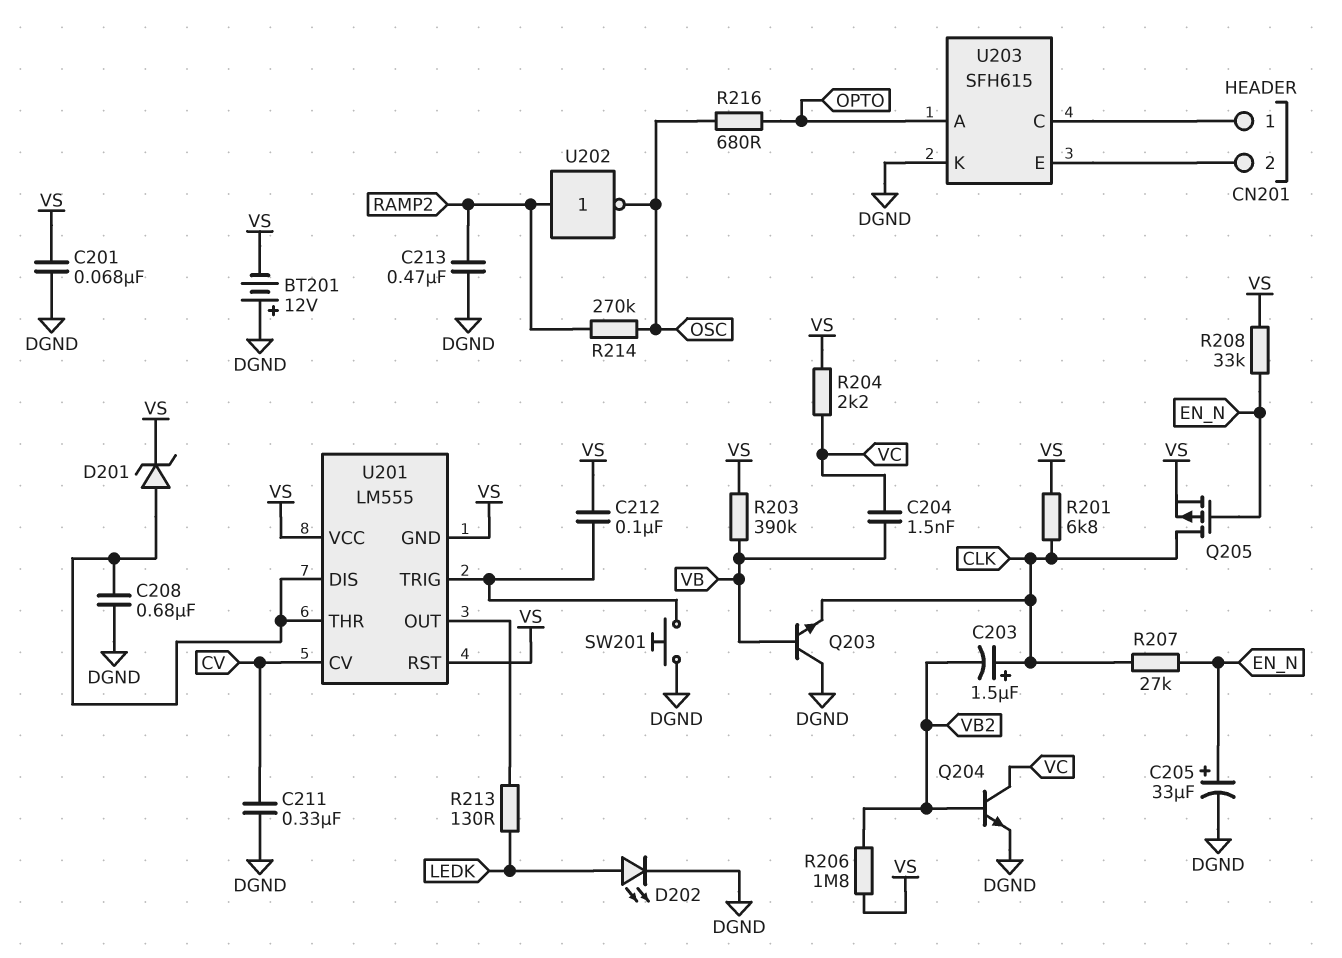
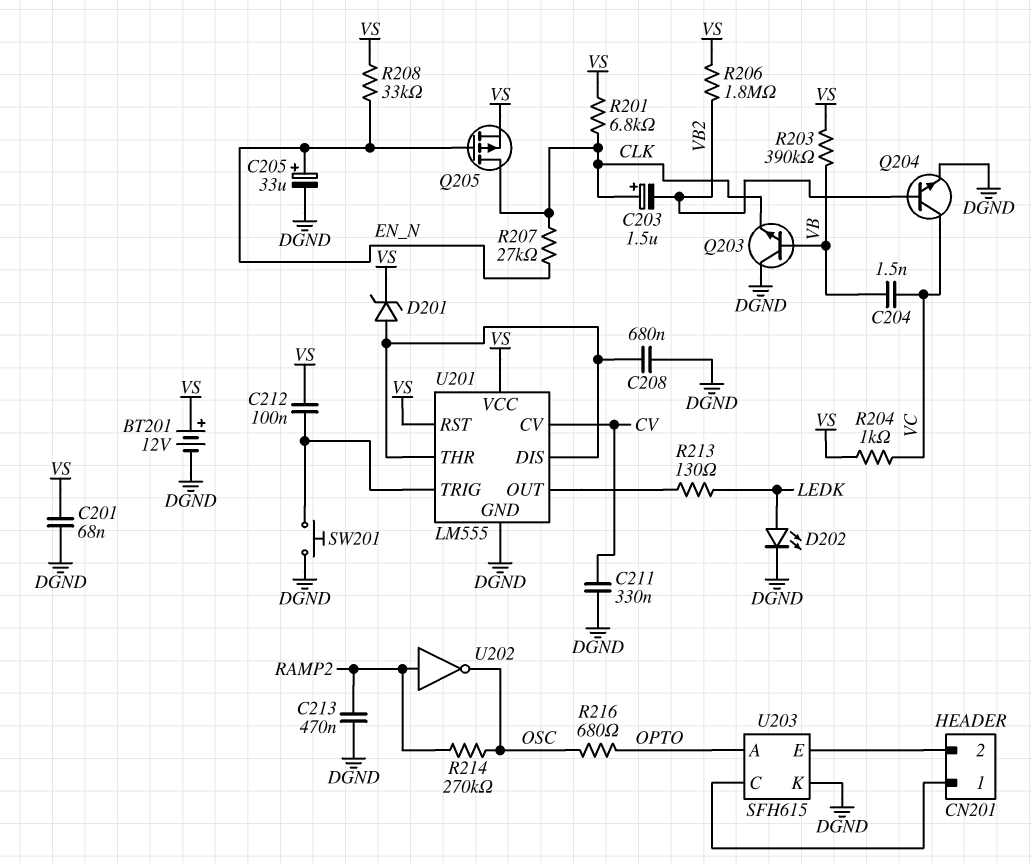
BT201: 12V (plus DGND, minus VS) -> 12V (plus VS, minus DGND)
R204: 2.2k (VC, VS) -> 1k (VC, VS)
U201 pin GND: VS -> DGND

